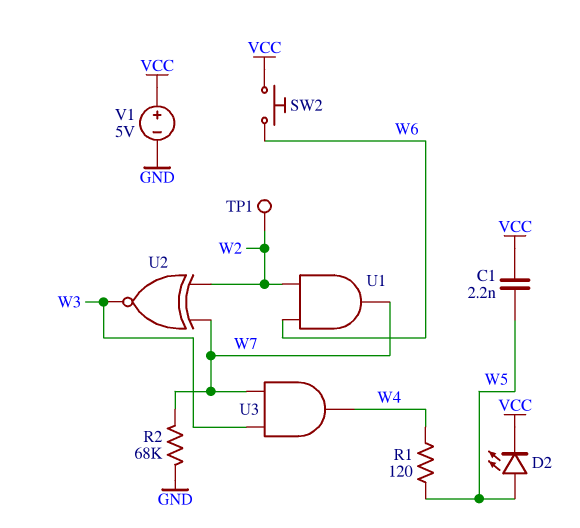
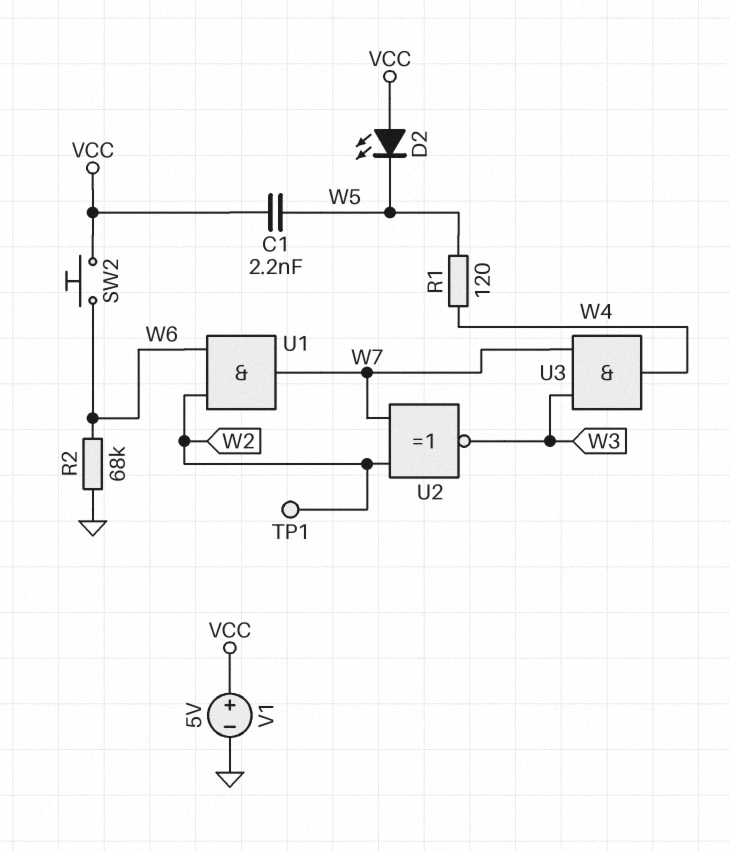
D2: LED (A W5, K VCC) -> LED (A VCC, K W5)
R2: 68k (GND, W7) -> 68k (GND, W6)

